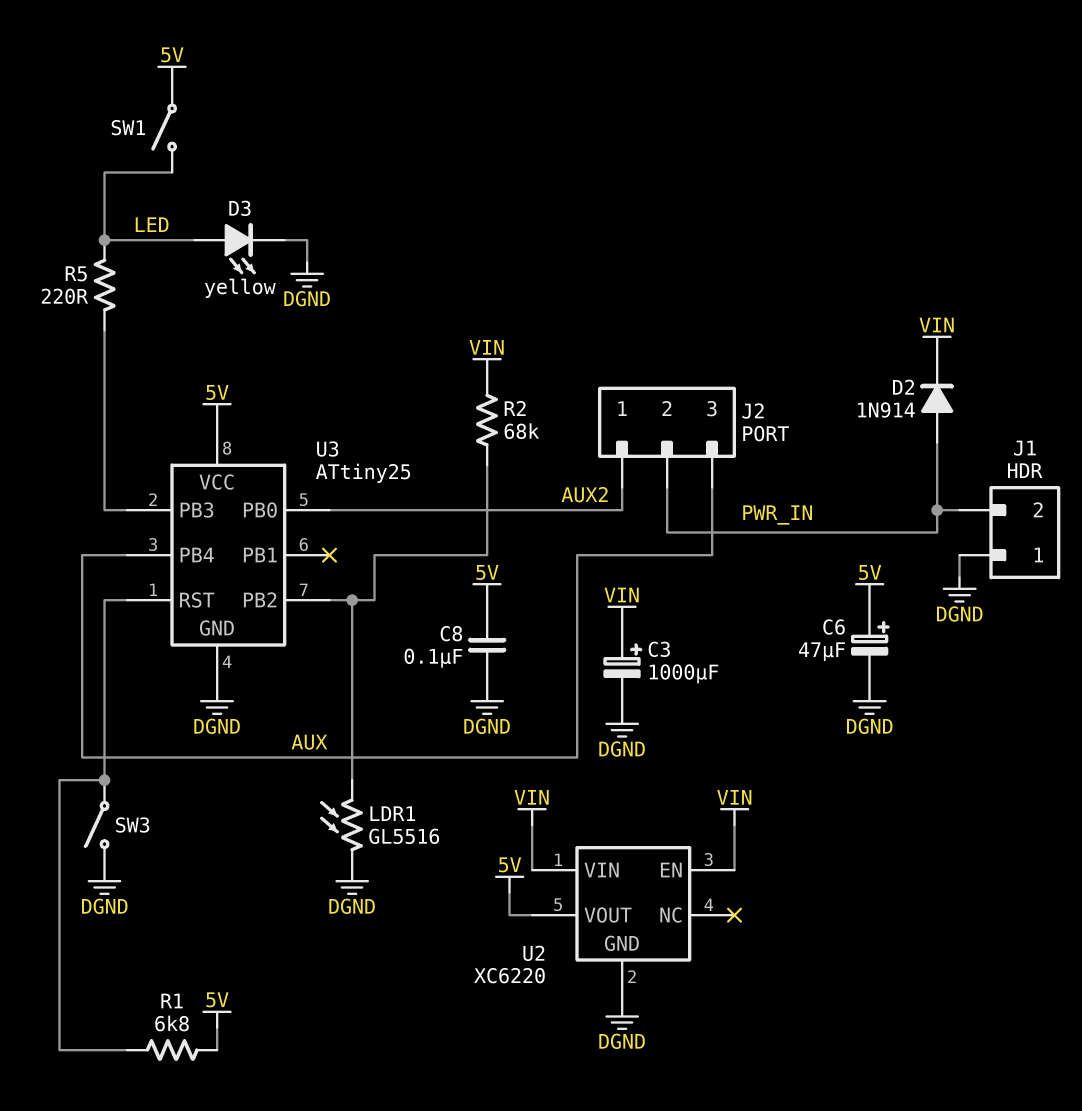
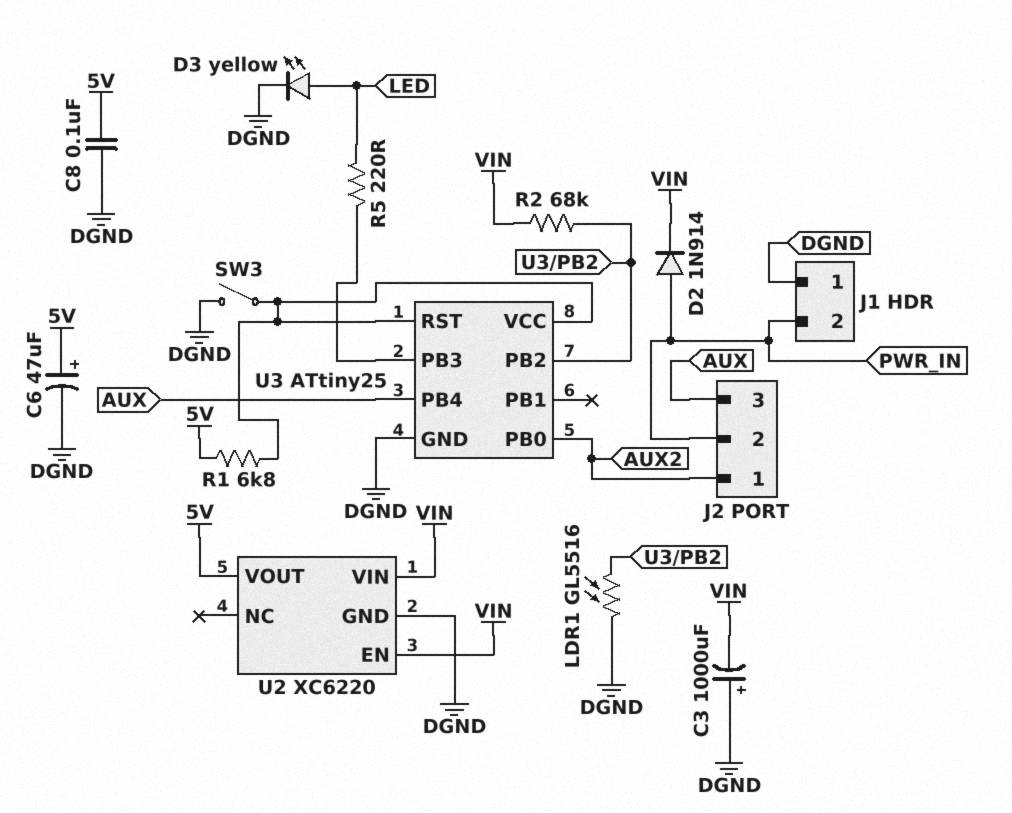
C3: 1000uF (plus VIN, minus DGND) -> 1000uF (plus DGND, minus VIN)
SW1: switch (5V, LED) -> none
U3 pin VCC: 5V -> U3/RST

